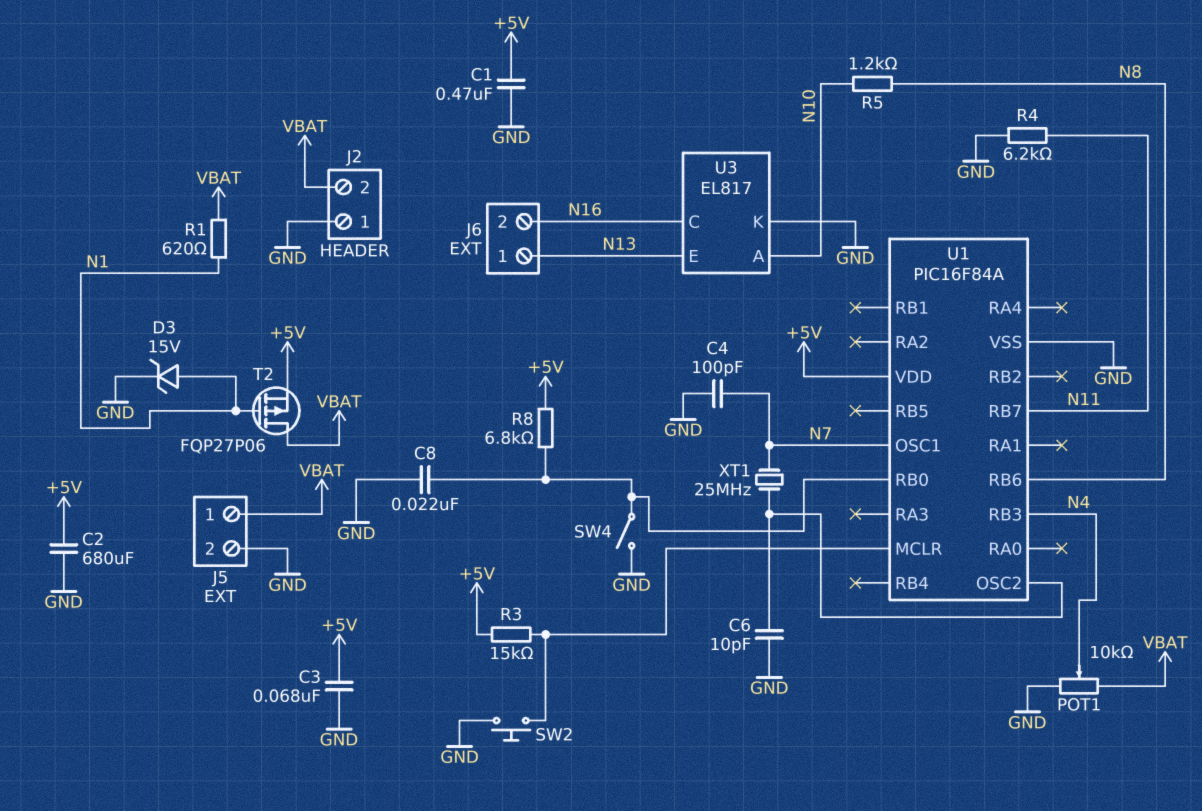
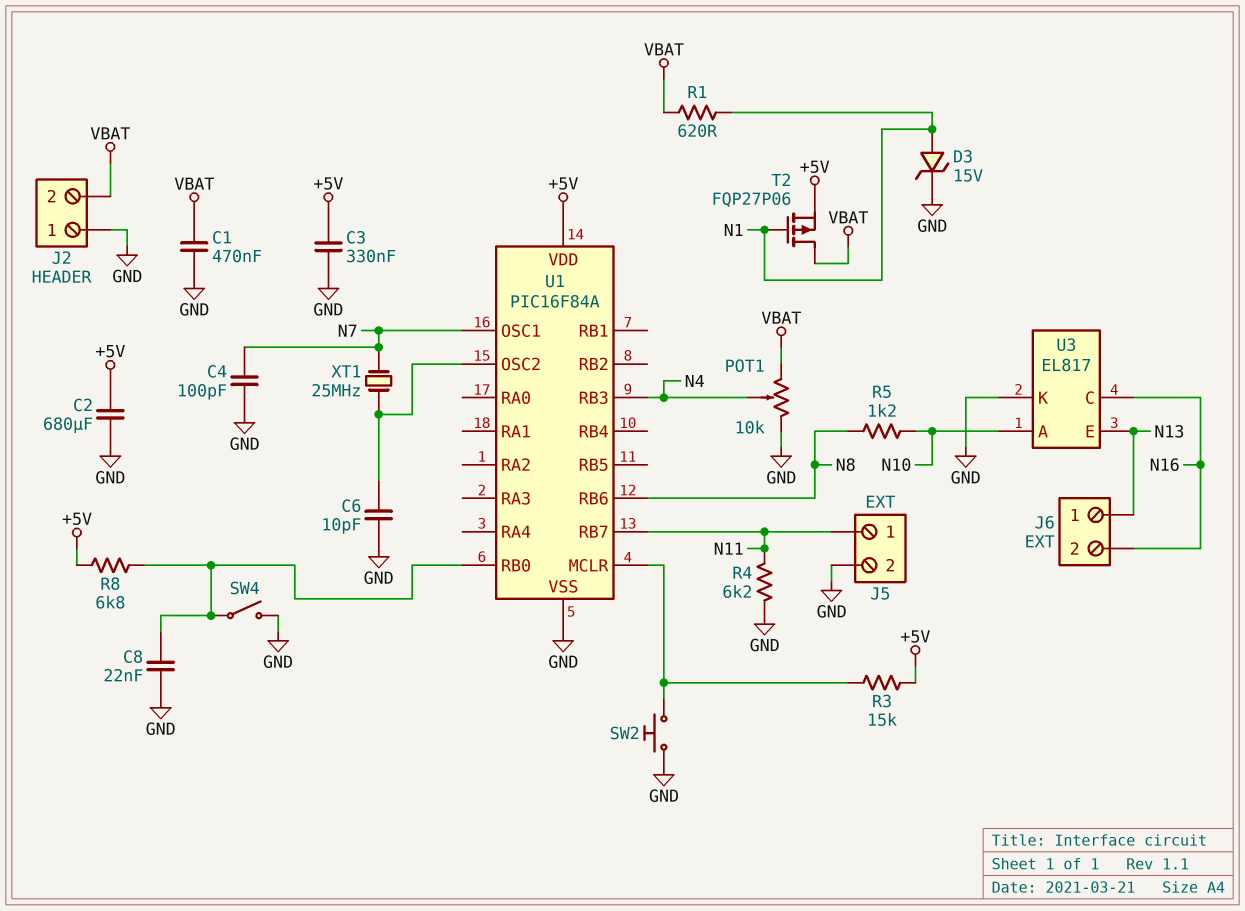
C1: 470nF (+5V, GND) -> 470nF (GND, VBAT)
C3: 68nF (+5V, GND) -> 330nF (+5V, GND)
J5 pin 1: VBAT -> N11

